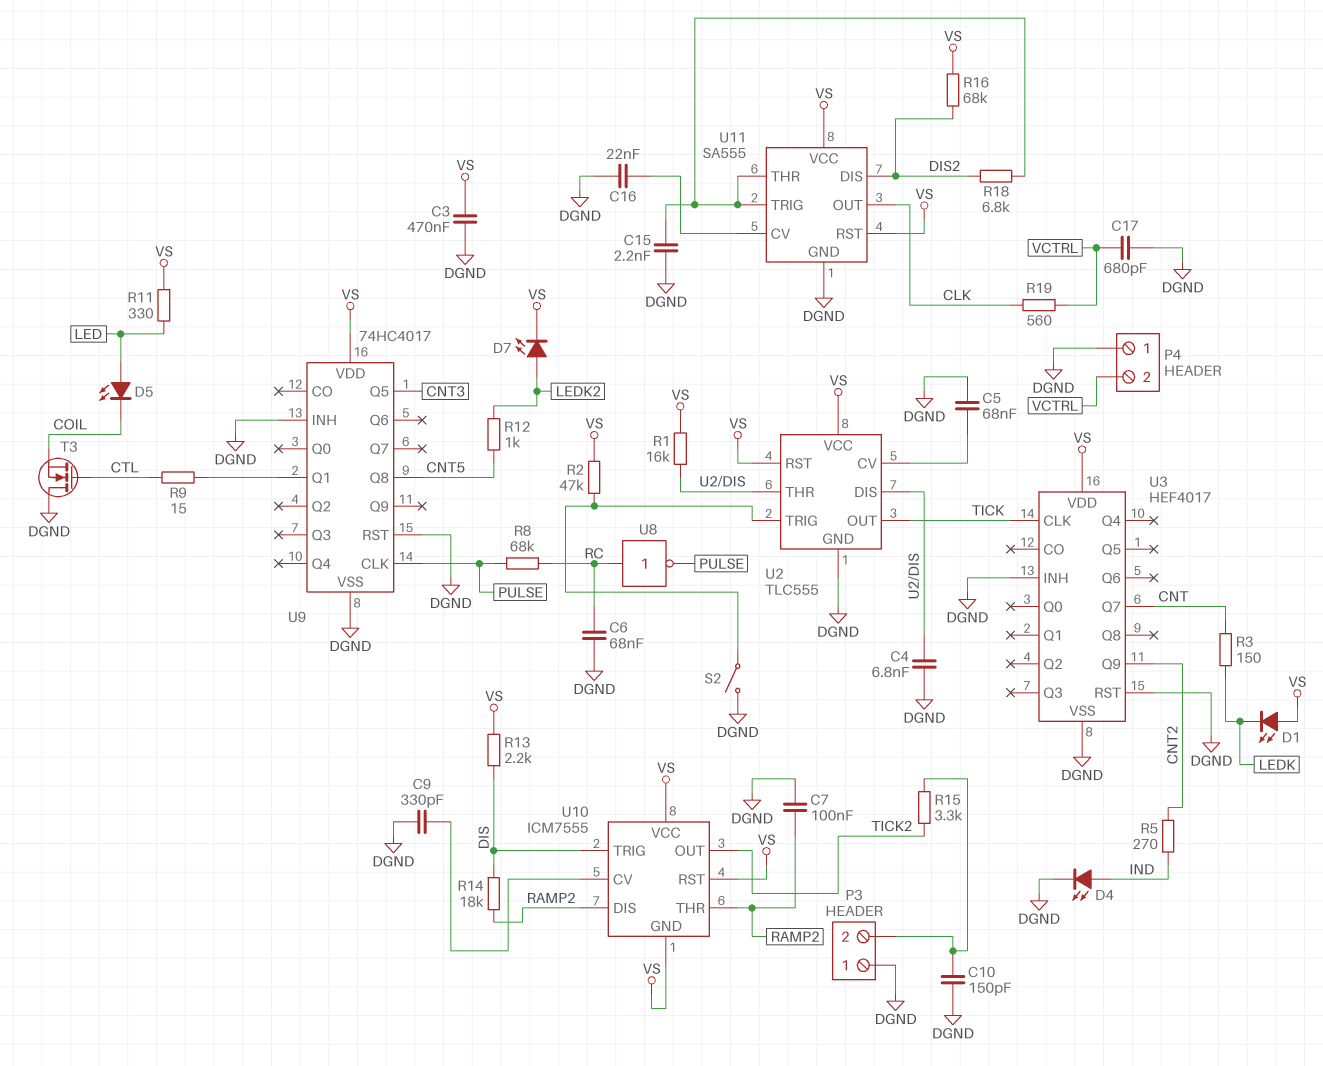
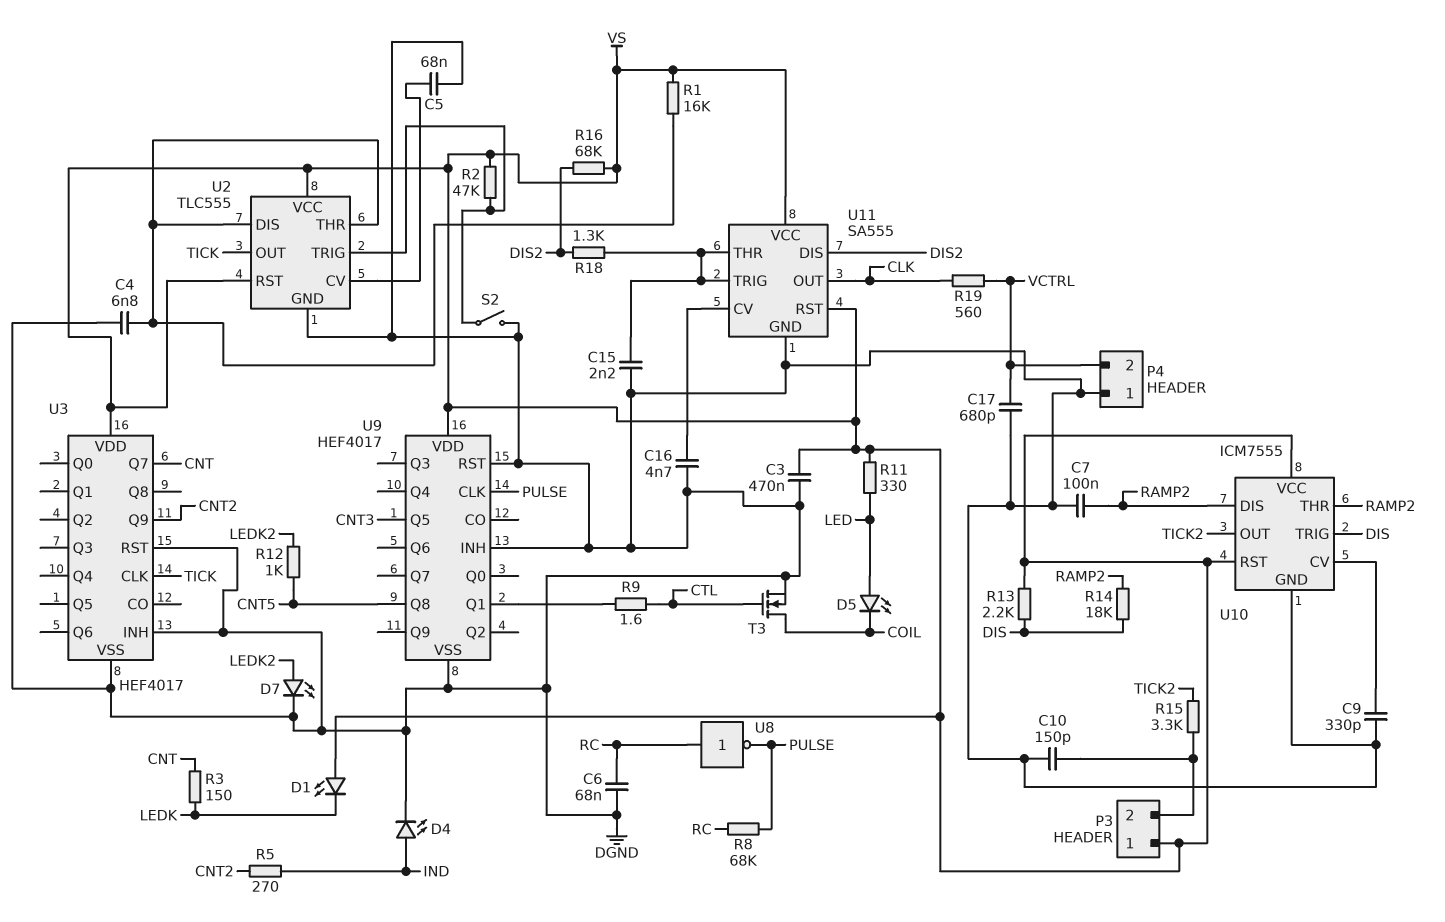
C16: 22nF (DGND, U11/CV) -> 4.7nF (DGND, U11/CV)
D7: LED (A LEDK2, K VS) -> LED (A LEDK2, K DGND)
P3 pin 1: DGND -> VS
R9: 15 (CTL, U9/Q1) -> 1.6 (CTL, U9/Q1)
R18: 6.8k (DIS2, U11/THR) -> 1.3k (DIS2, U11/THR)
T3: NMOS (G CTL, D DGND, S COIL) -> NMOS (G CTL, D COIL, S DGND)
U9: 74HC4017 -> HEF4017
U10 pin GND: VS -> DGND

